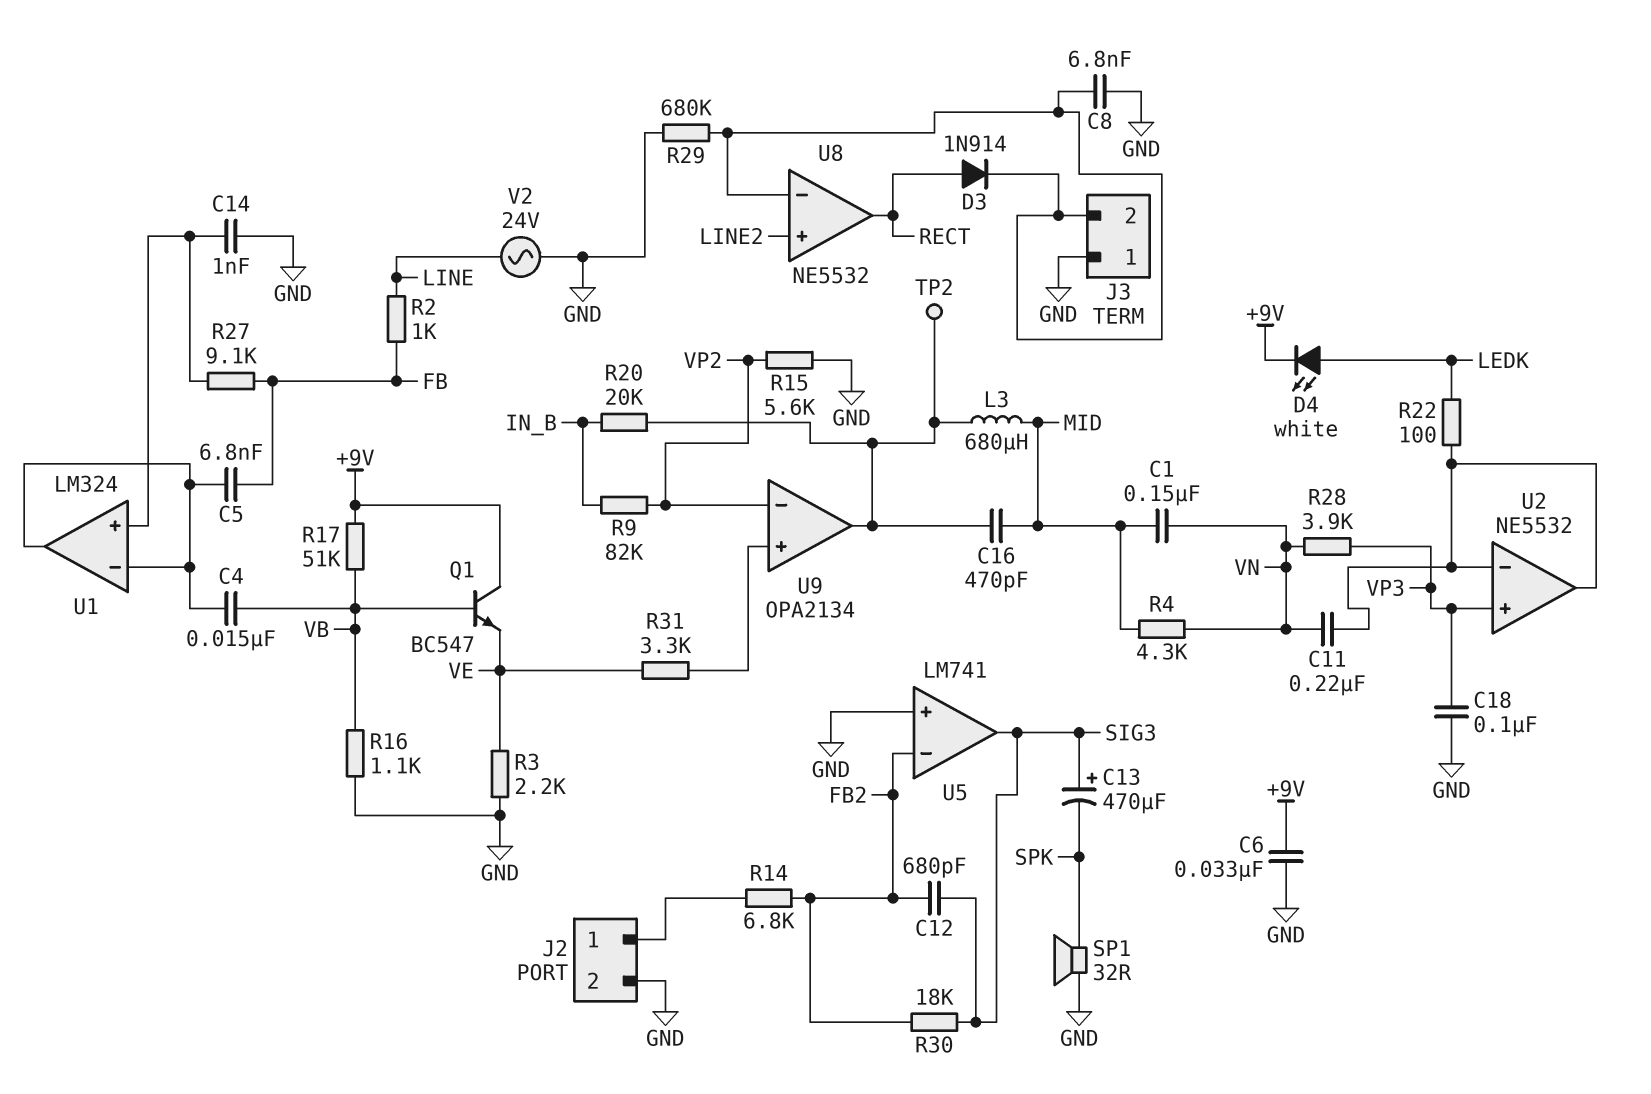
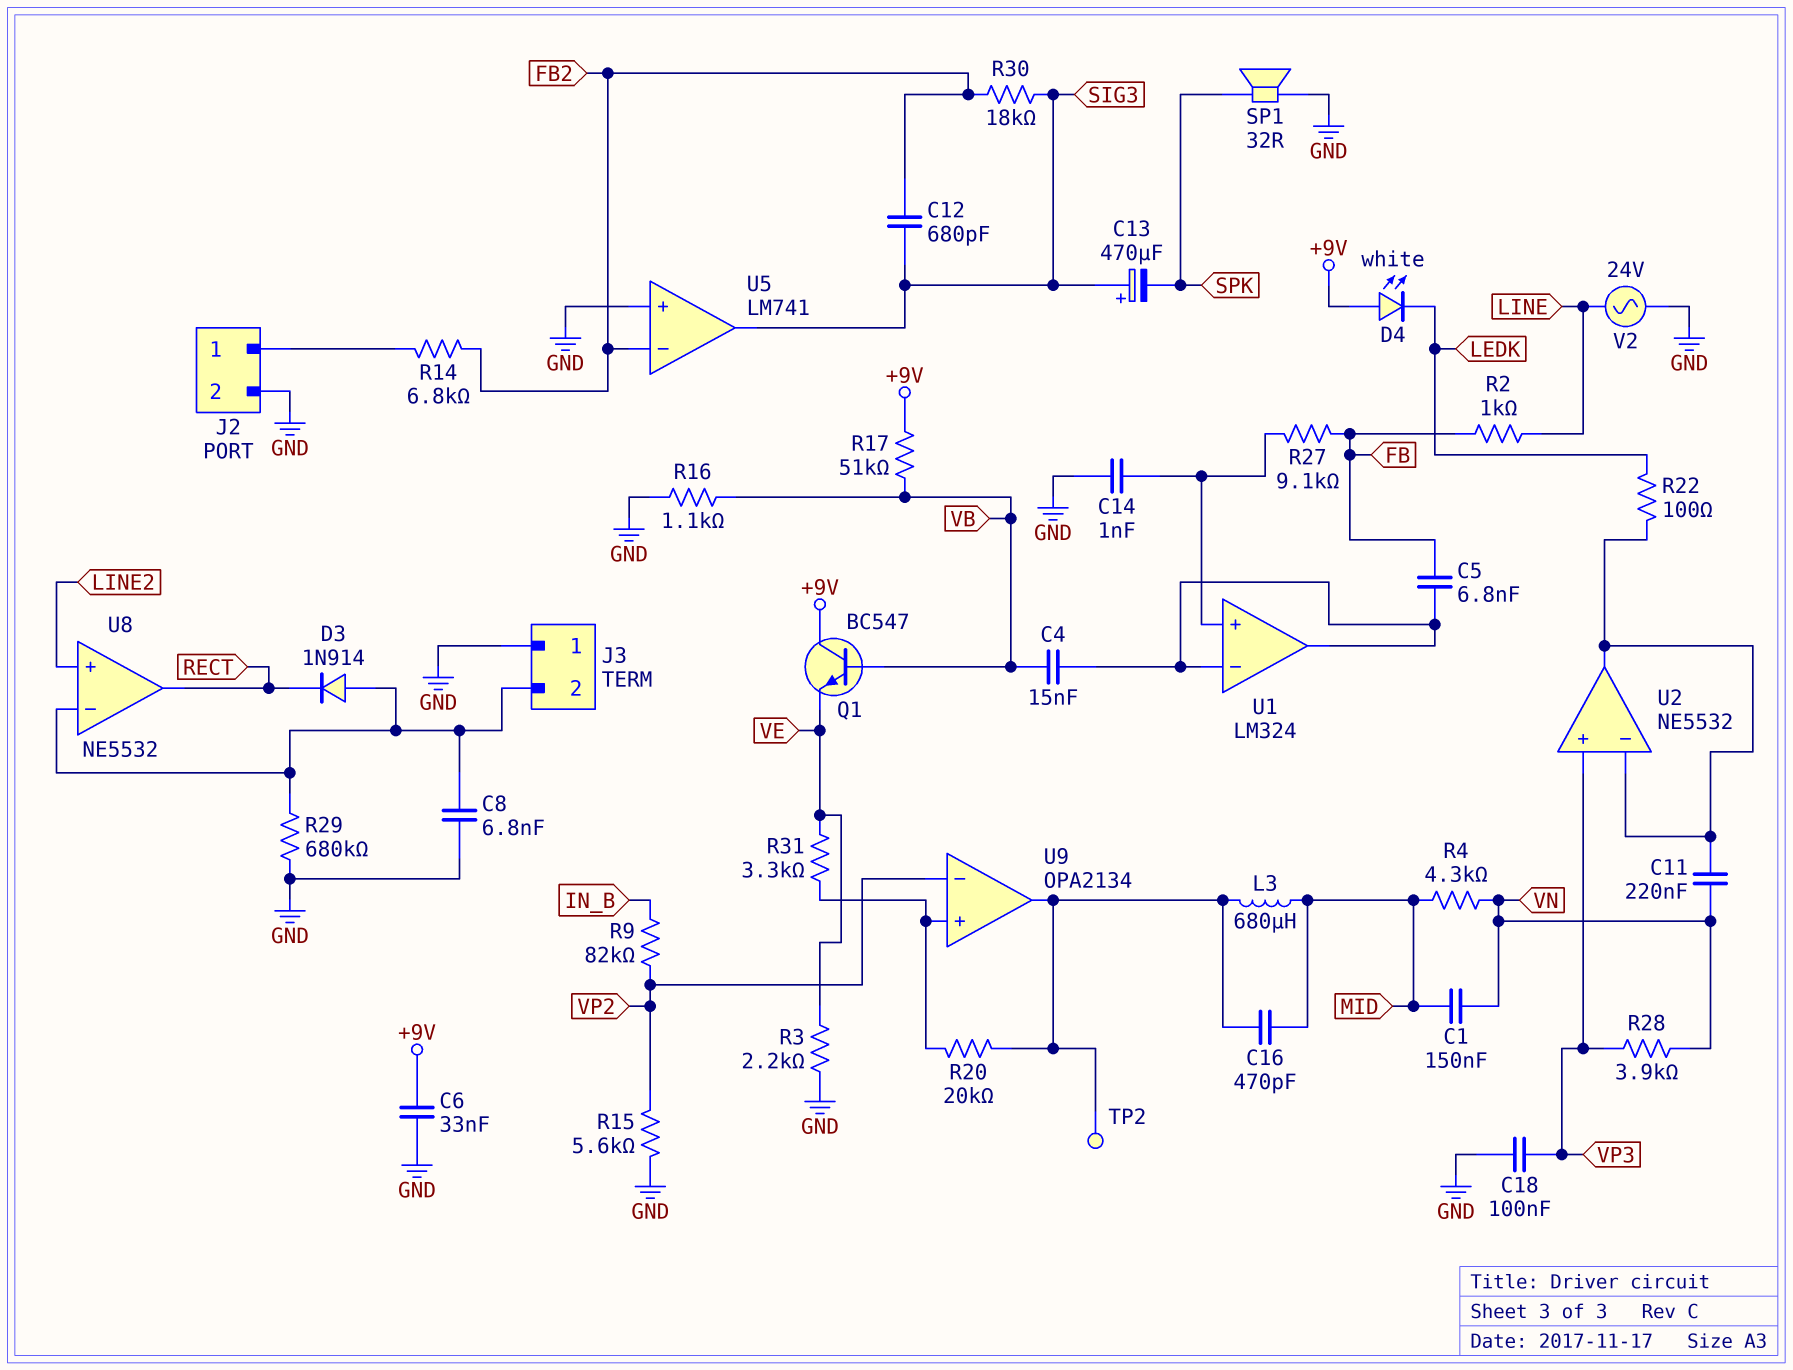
D3: diode 1N914 (A RECT, K J3/2) -> diode 1N914 (A J3/2, K RECT)
D4: LED white (A LEDK, K +9V) -> LED white (A +9V, K LEDK)
R20: 20k (IN_B, U9/out) -> 20k (U9/in+, U9/out)

